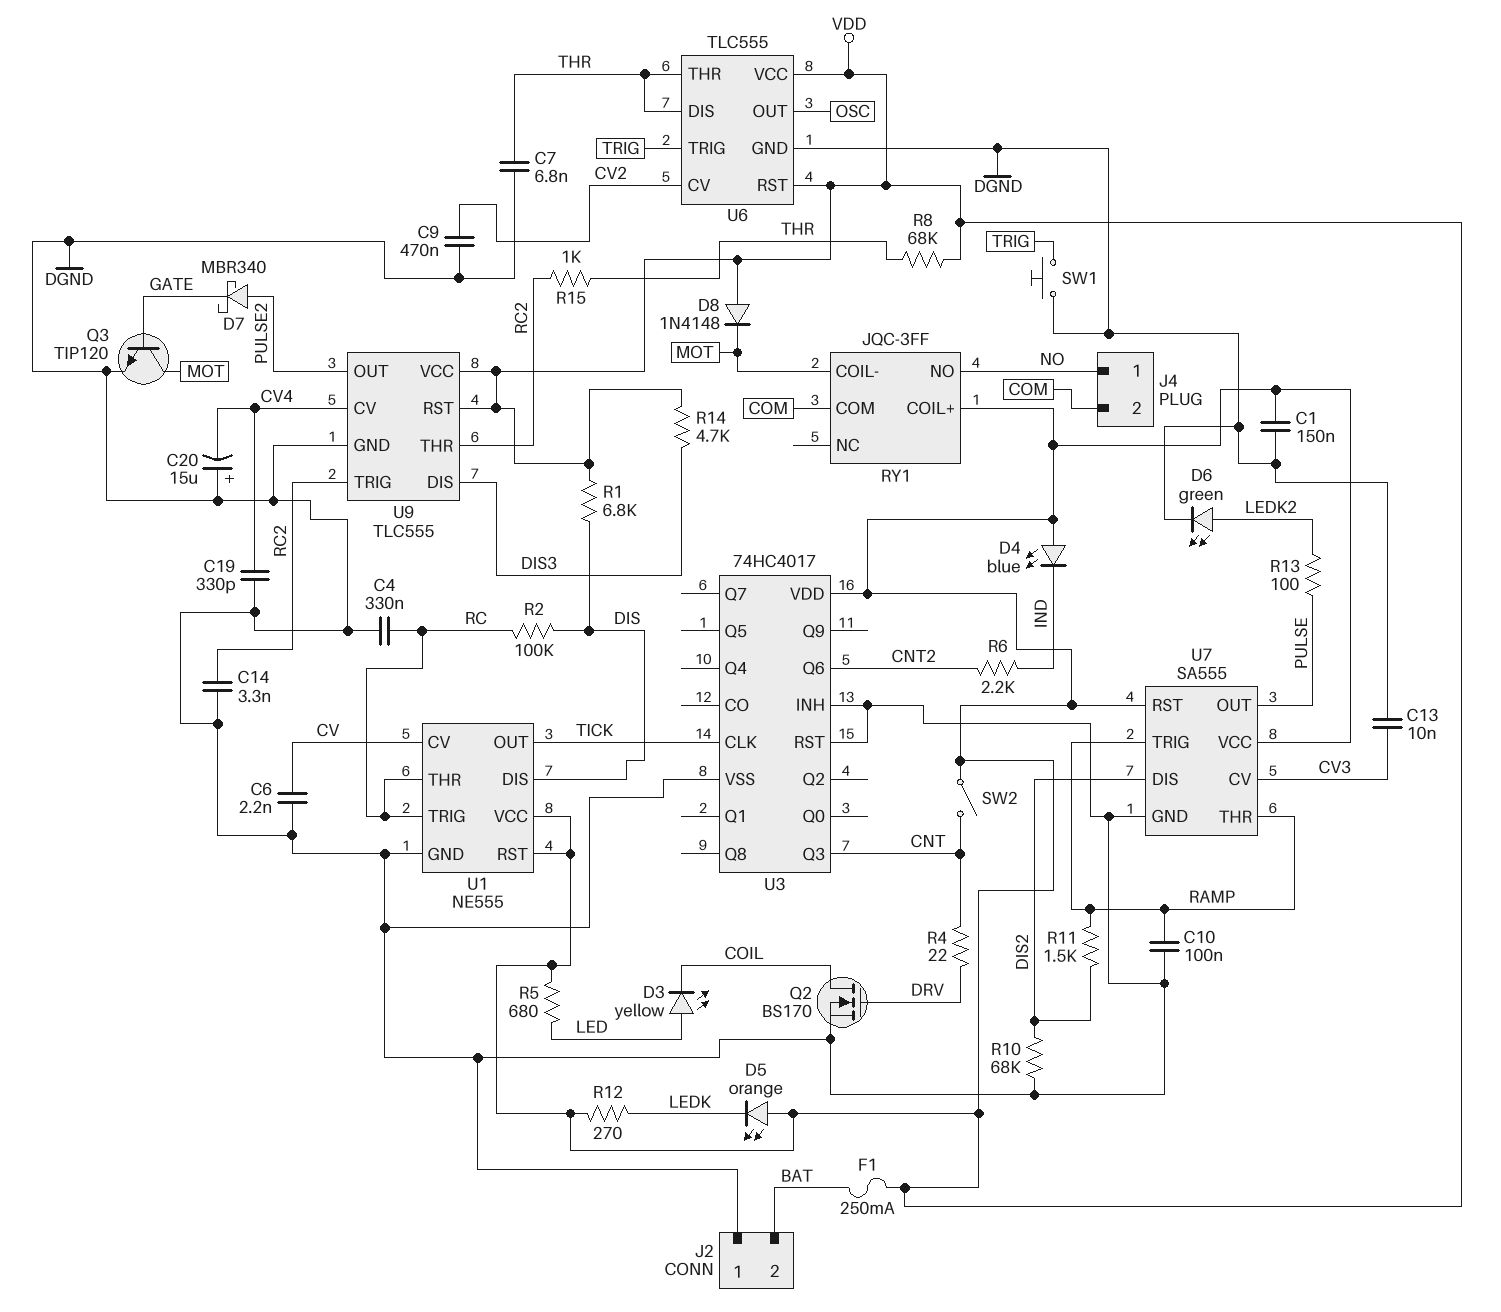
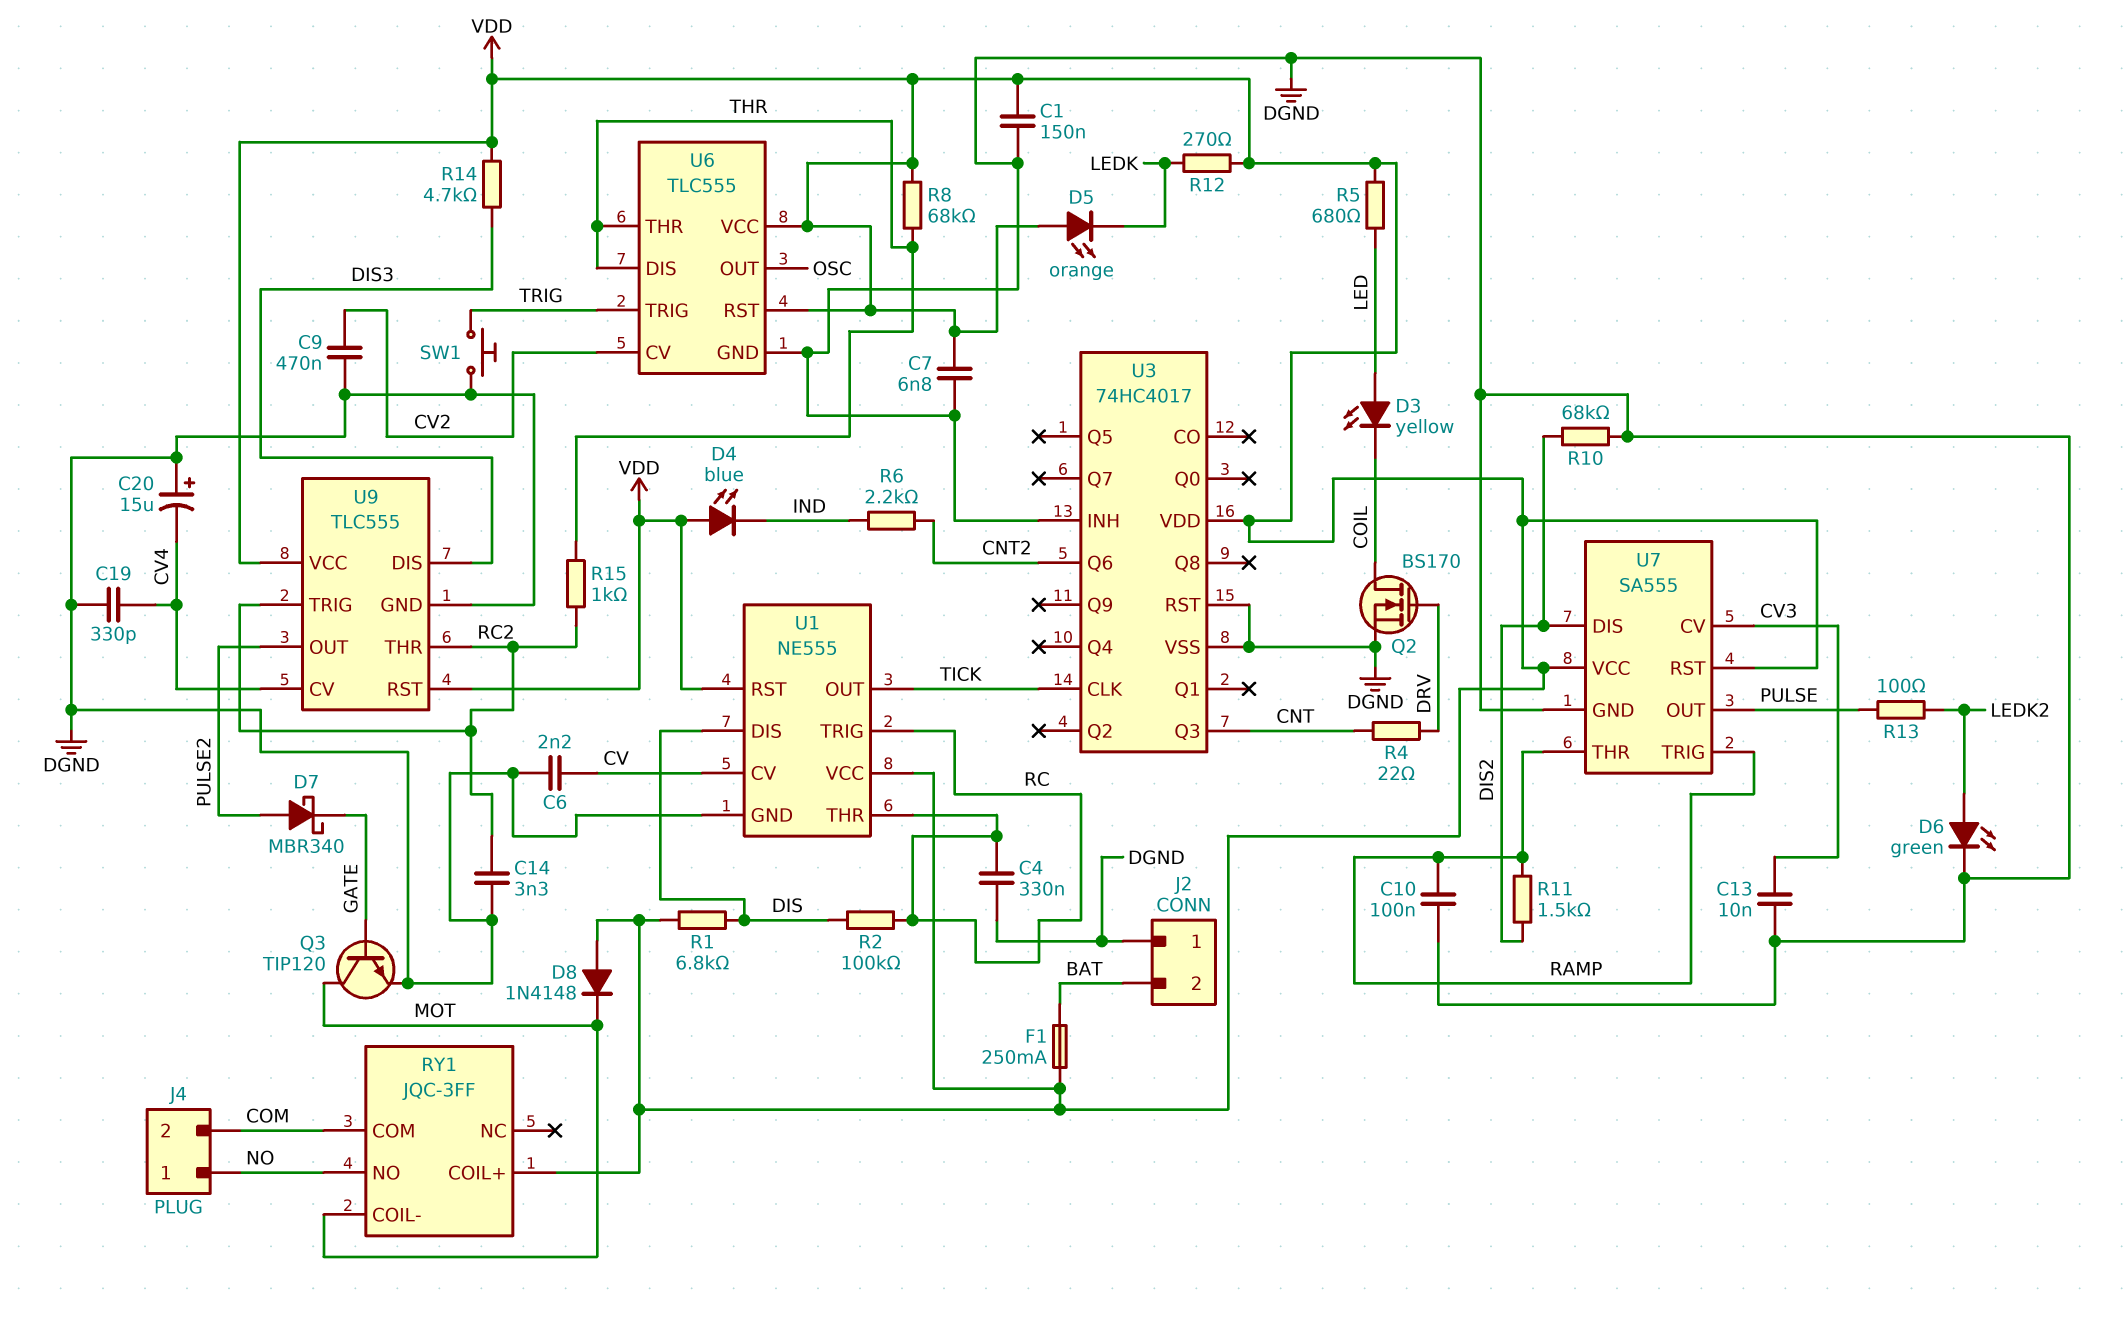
C7: 6.8nF (DGND, THR) -> 6.8nF (DGND, VDD)
SW2: switch (CNT, VDD) -> none

